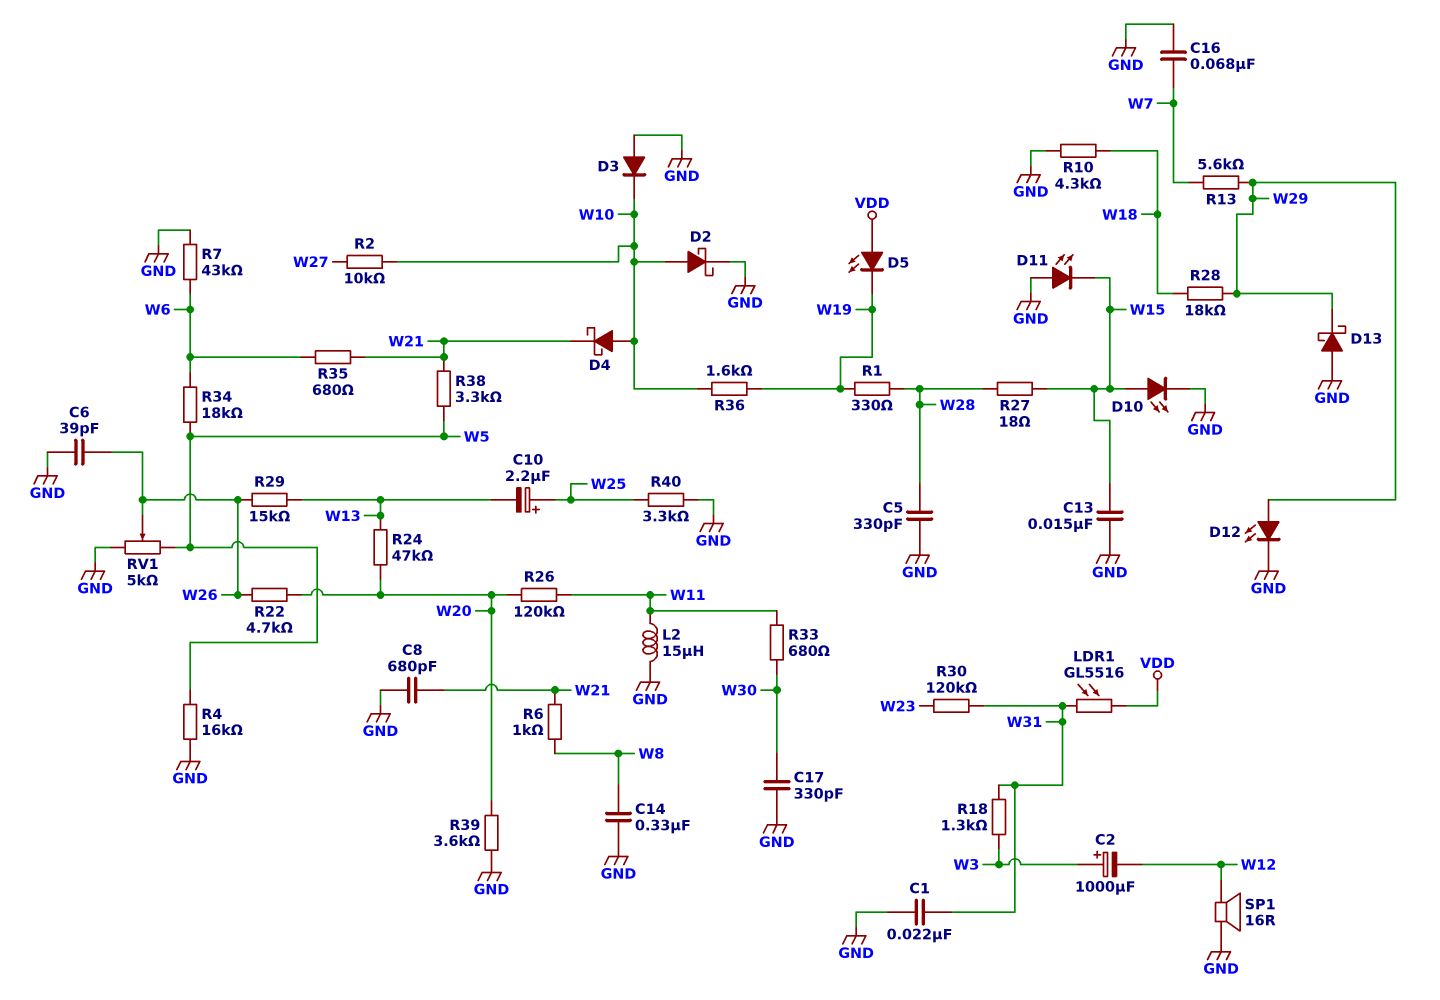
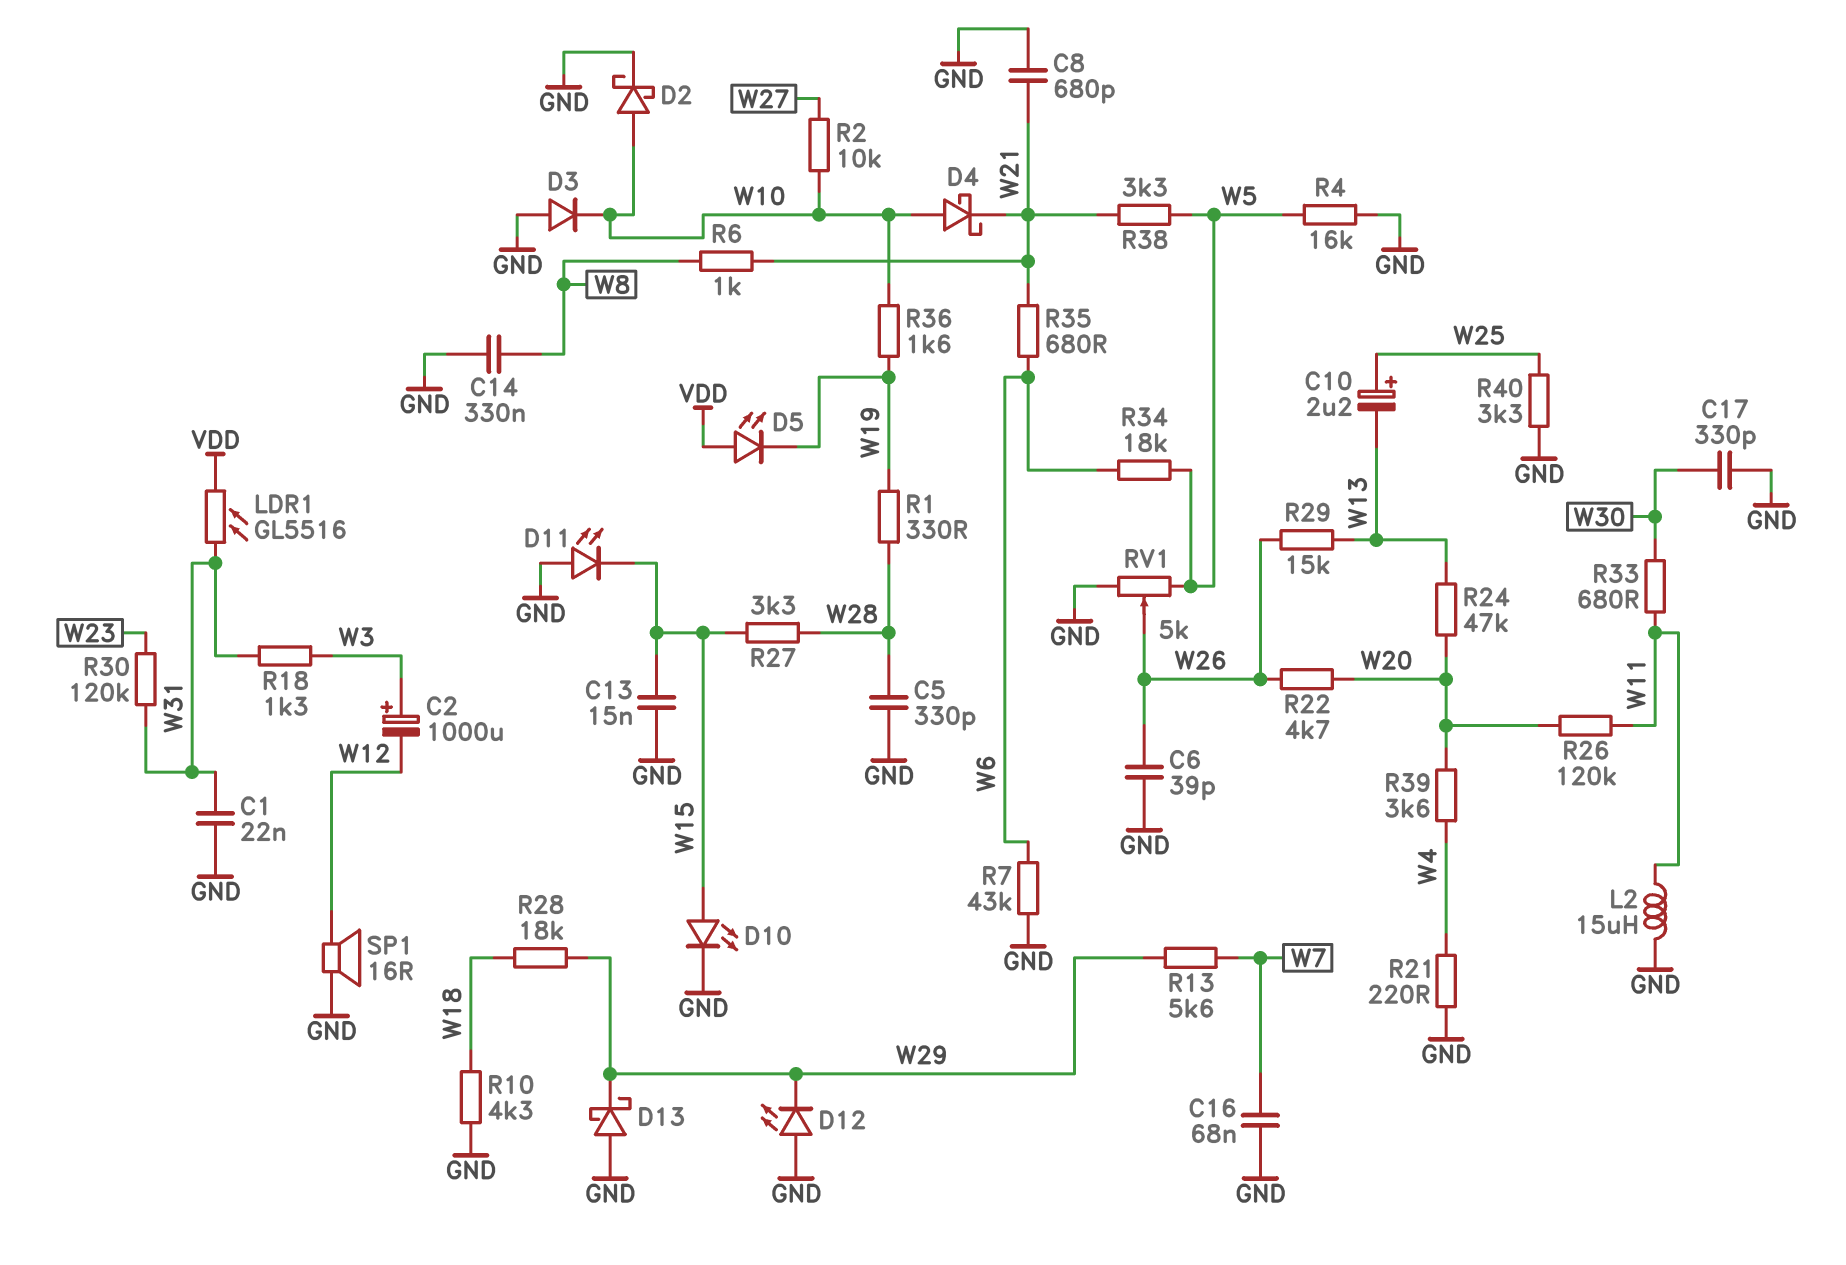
D12: LED (A W29, K GND) -> LED (A GND, K W29)
R21: none -> 220 (GND, W4)
R27: 18 (W15, W28) -> 3.3k (W15, W28)
R39: 3.6k (GND, W20) -> 3.6k (W4, W20)

